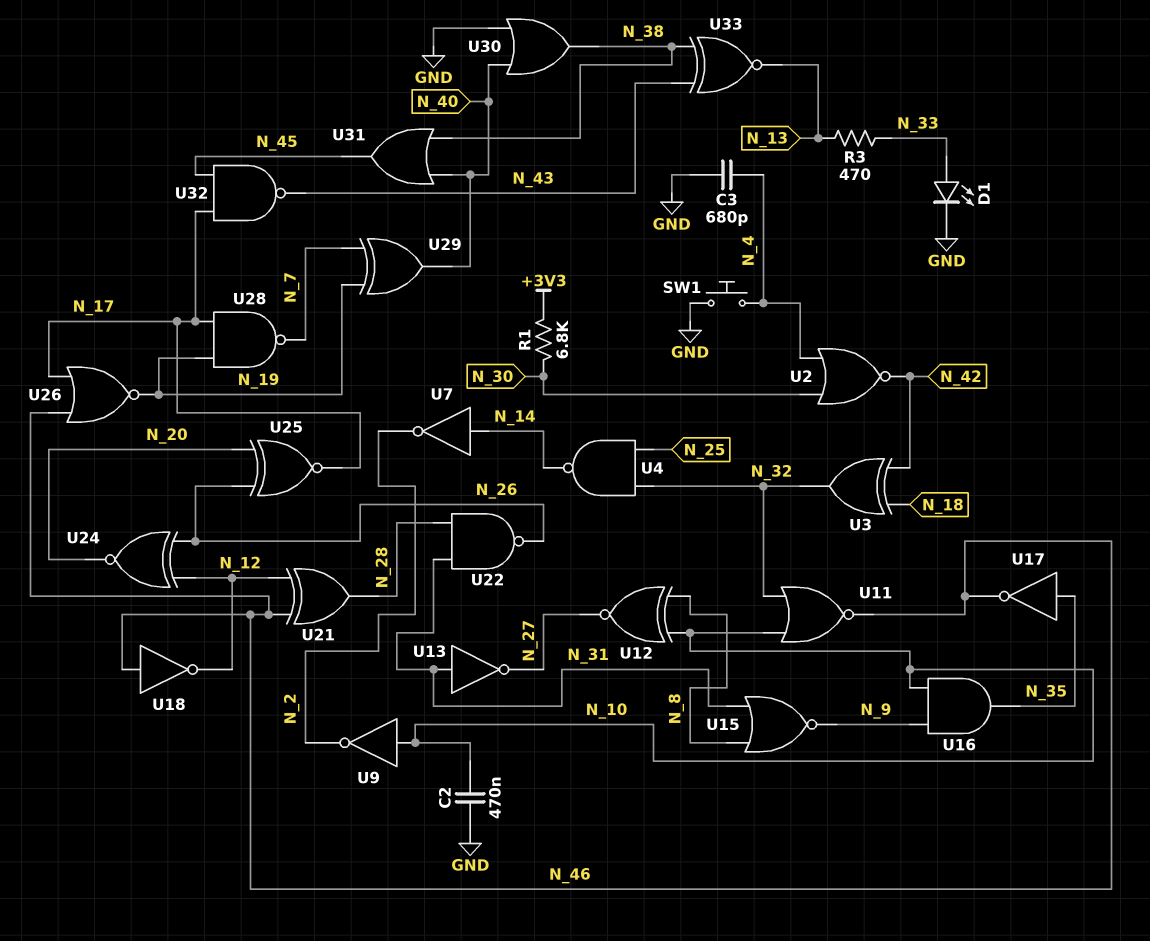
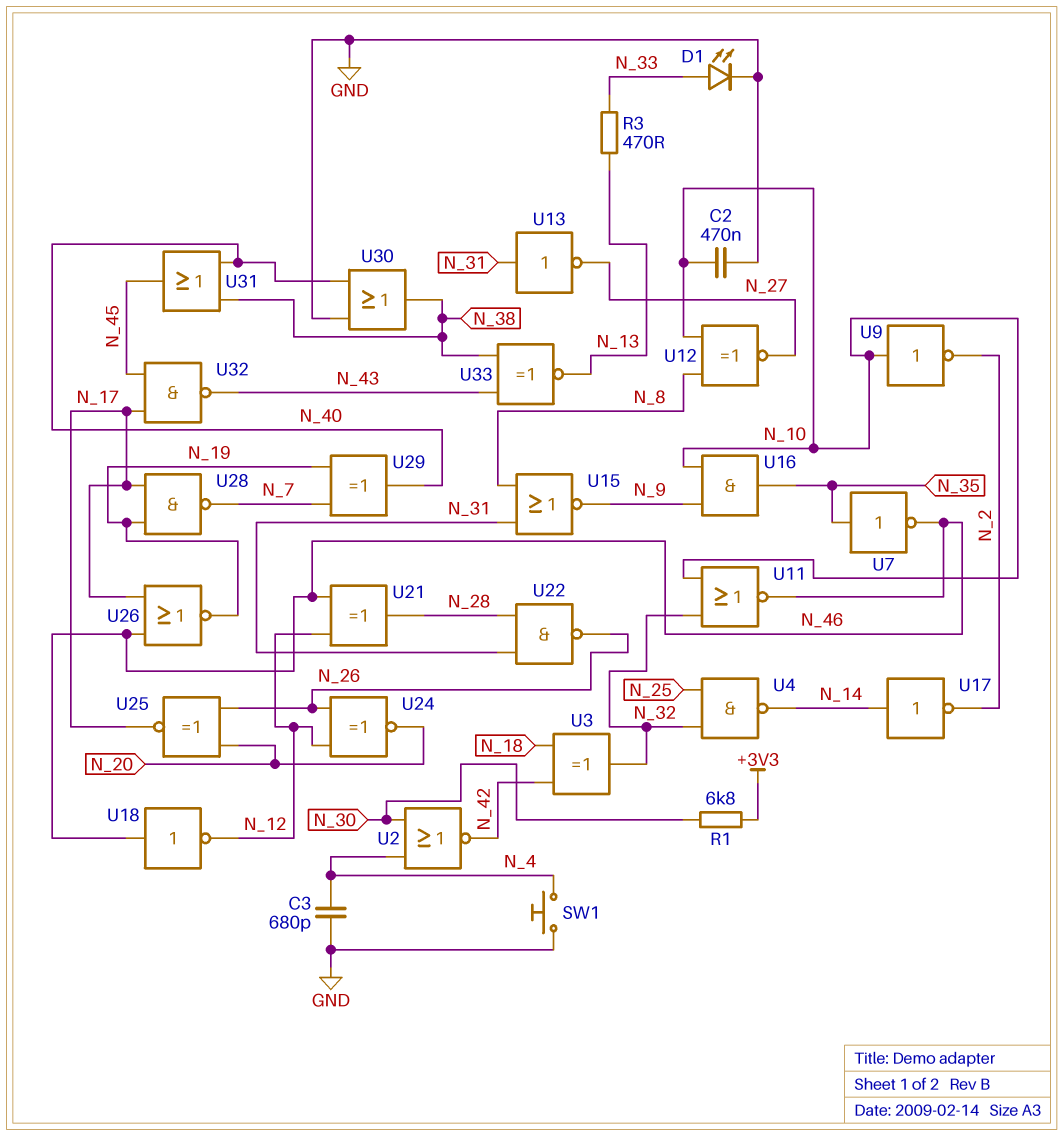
U7: NOT (in N_14, out N_2) -> NOT (in N_35, out N_46)
U17: NOT (in N_35, out N_46) -> NOT (in N_14, out N_2)

